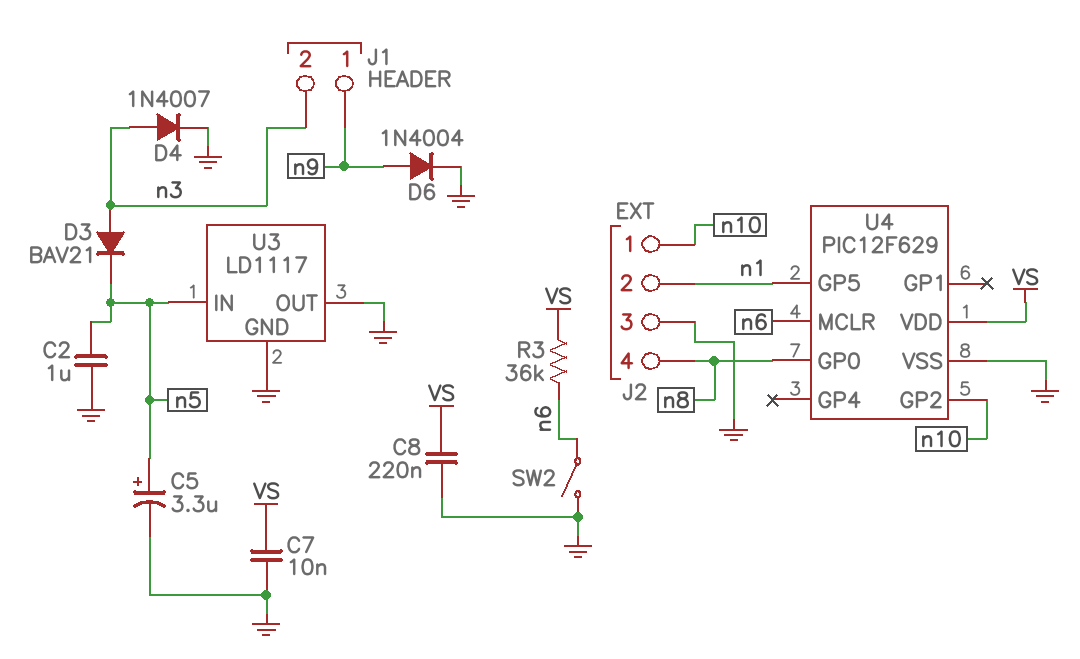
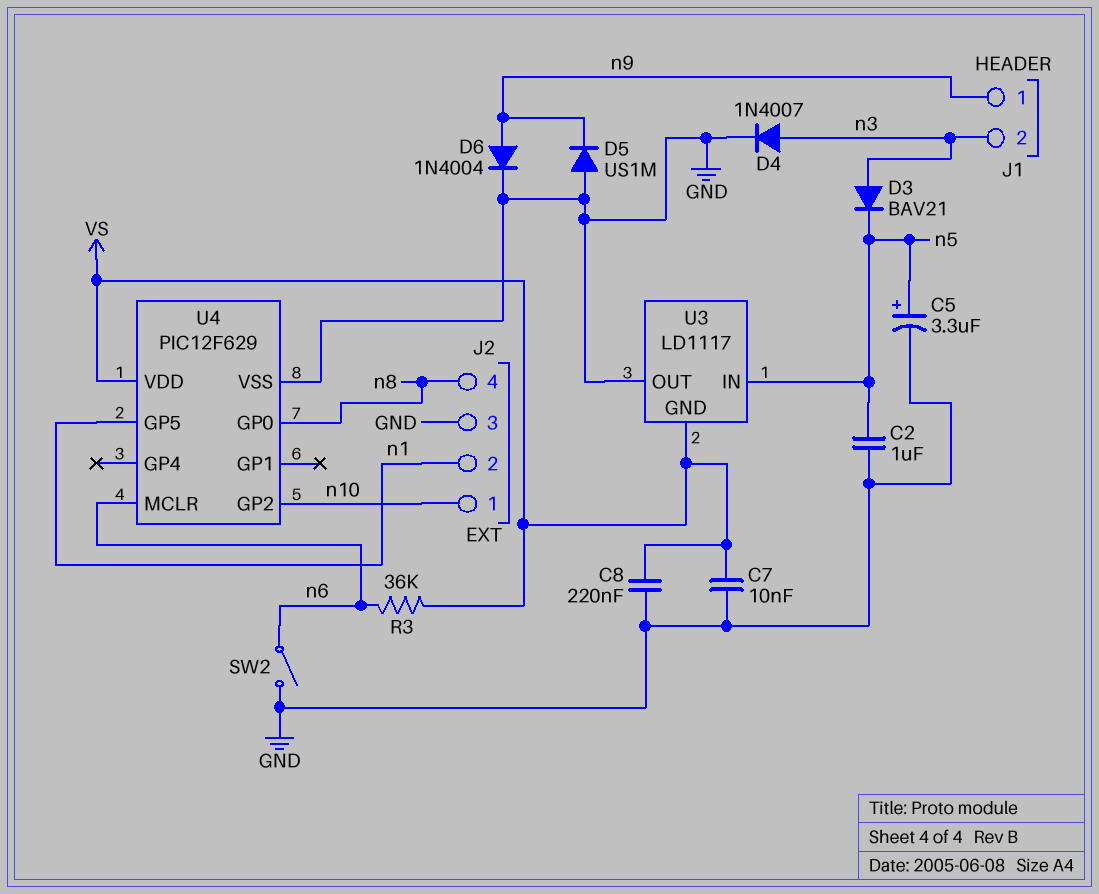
D5: none -> diode US1M (A GND, K n9)
U3 pin GND: GND -> VS

